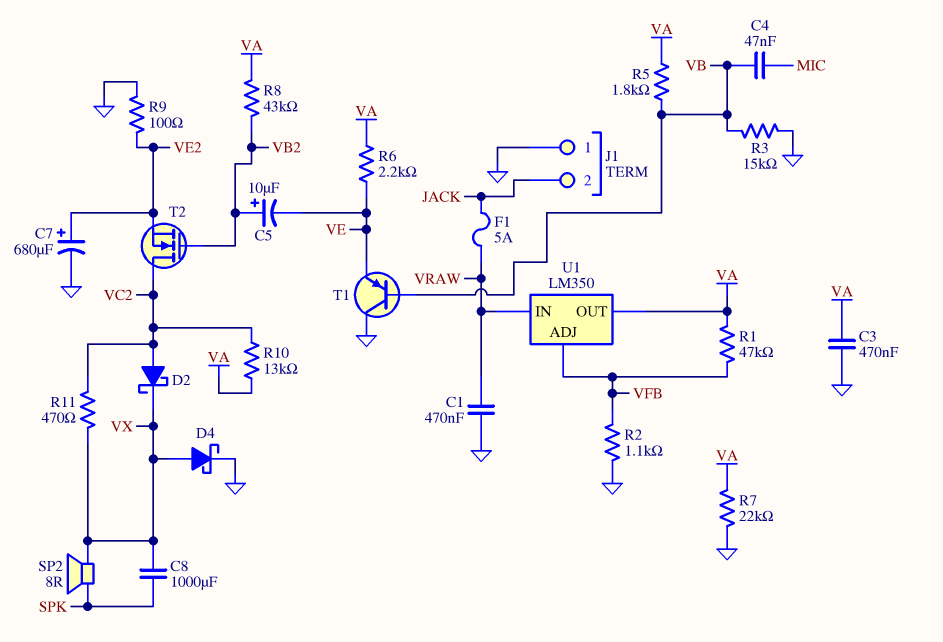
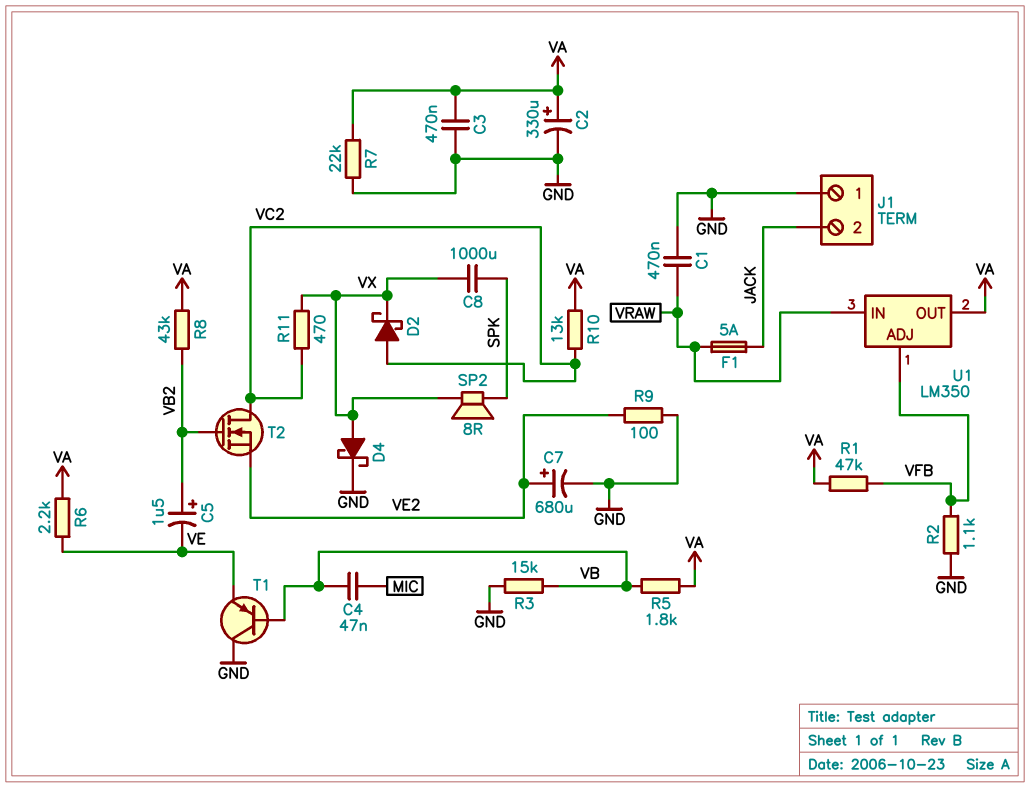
C2: none -> 330uF (plus VA, minus GND)
C5: 10uF (plus VB2, minus VE) -> 1.5uF (plus VB2, minus VE)

